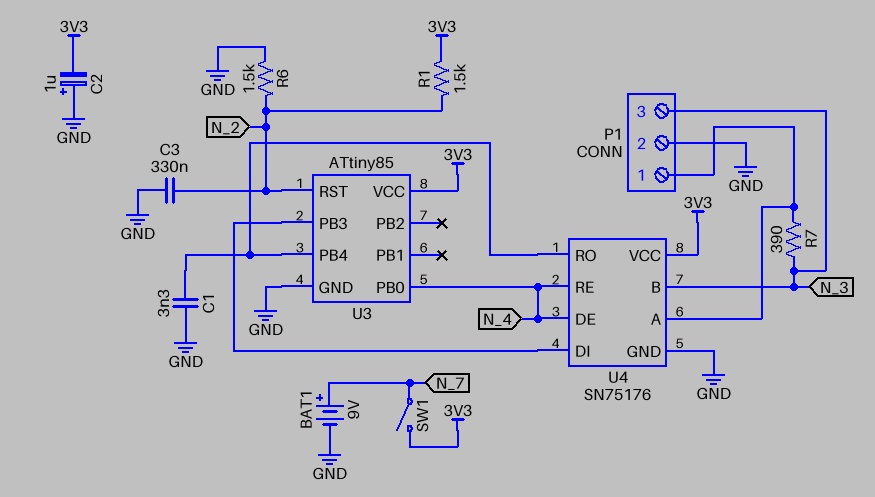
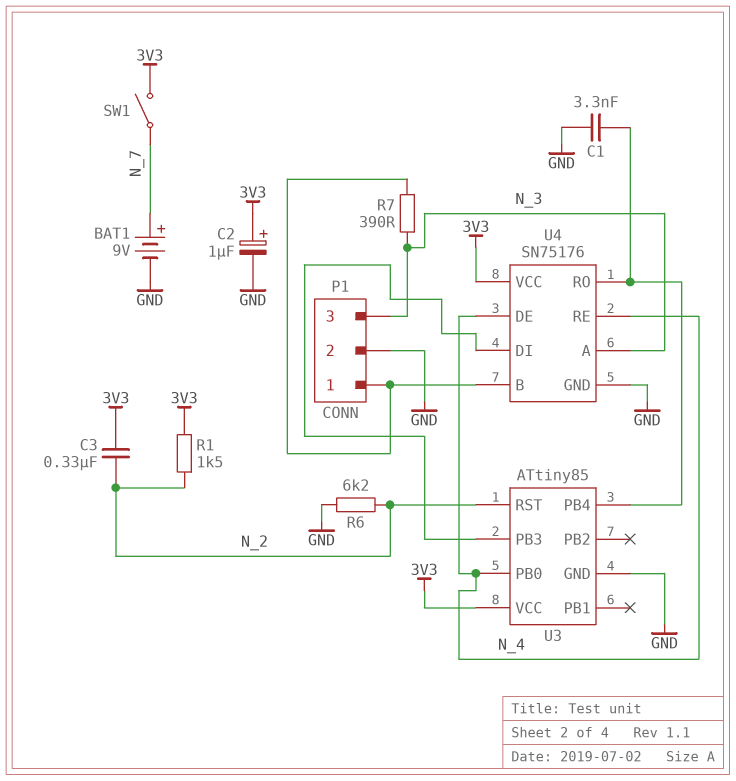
C2: 1uF (plus GND, minus 3V3) -> 1uF (plus 3V3, minus GND)
C3: 330nF (GND, N_2) -> 330nF (3V3, N_2)
R6: 1.5k (GND, N_2) -> 6.2k (GND, N_2)
U4 pin A: P1/1 -> N_3
U4 pin B: N_3 -> P1/1

